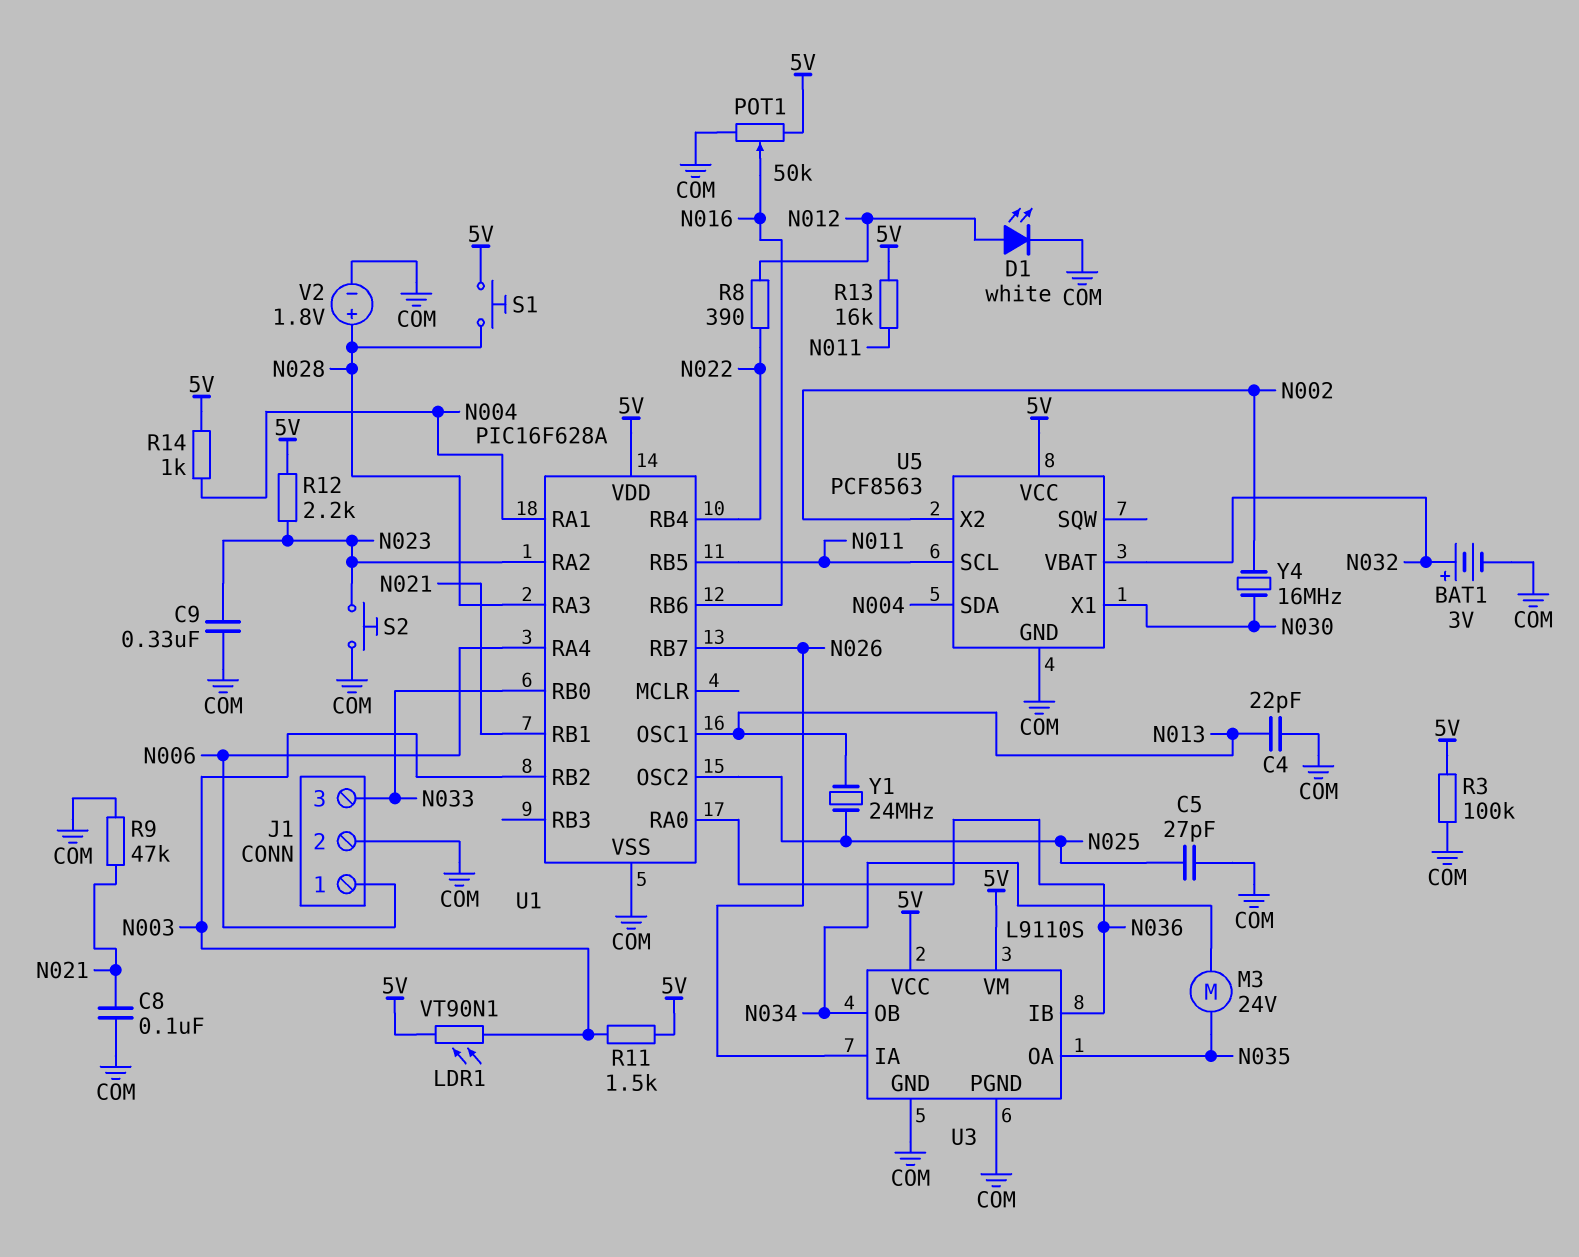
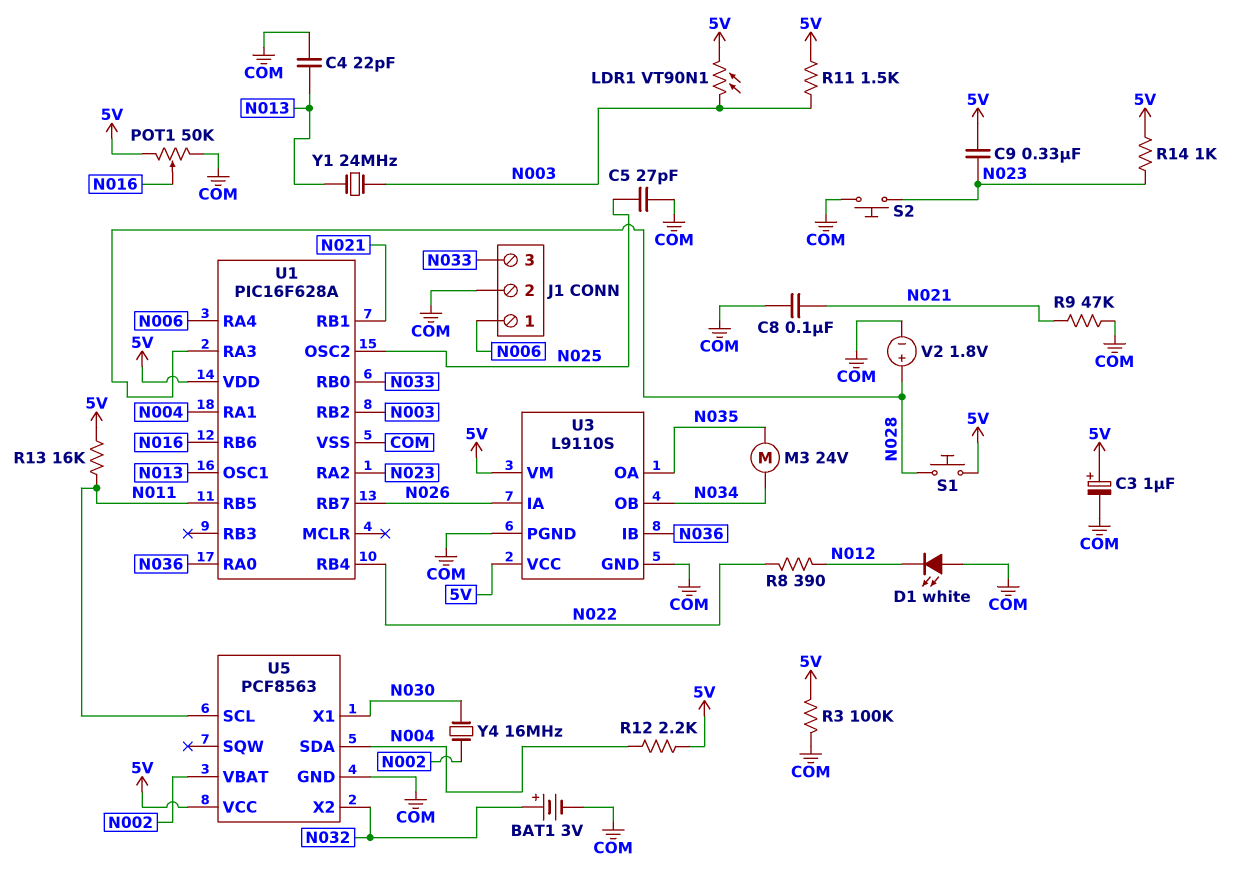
C3: none -> 1uF (plus 5V, minus COM)
C9: 330nF (COM, N023) -> 330nF (5V, N023)
D1: LED white (A N012, K COM) -> LED white (A COM, K N012)
R12: 2.2k (5V, N023) -> 2.2k (5V, N004)
R14: 1k (5V, N004) -> 1k (5V, N023)
U5 pin VBAT: N032 -> N002
U5 pin X2: N002 -> N032
Y1: 24MHz (N013, N025) -> 24MHz (N003, N013)

